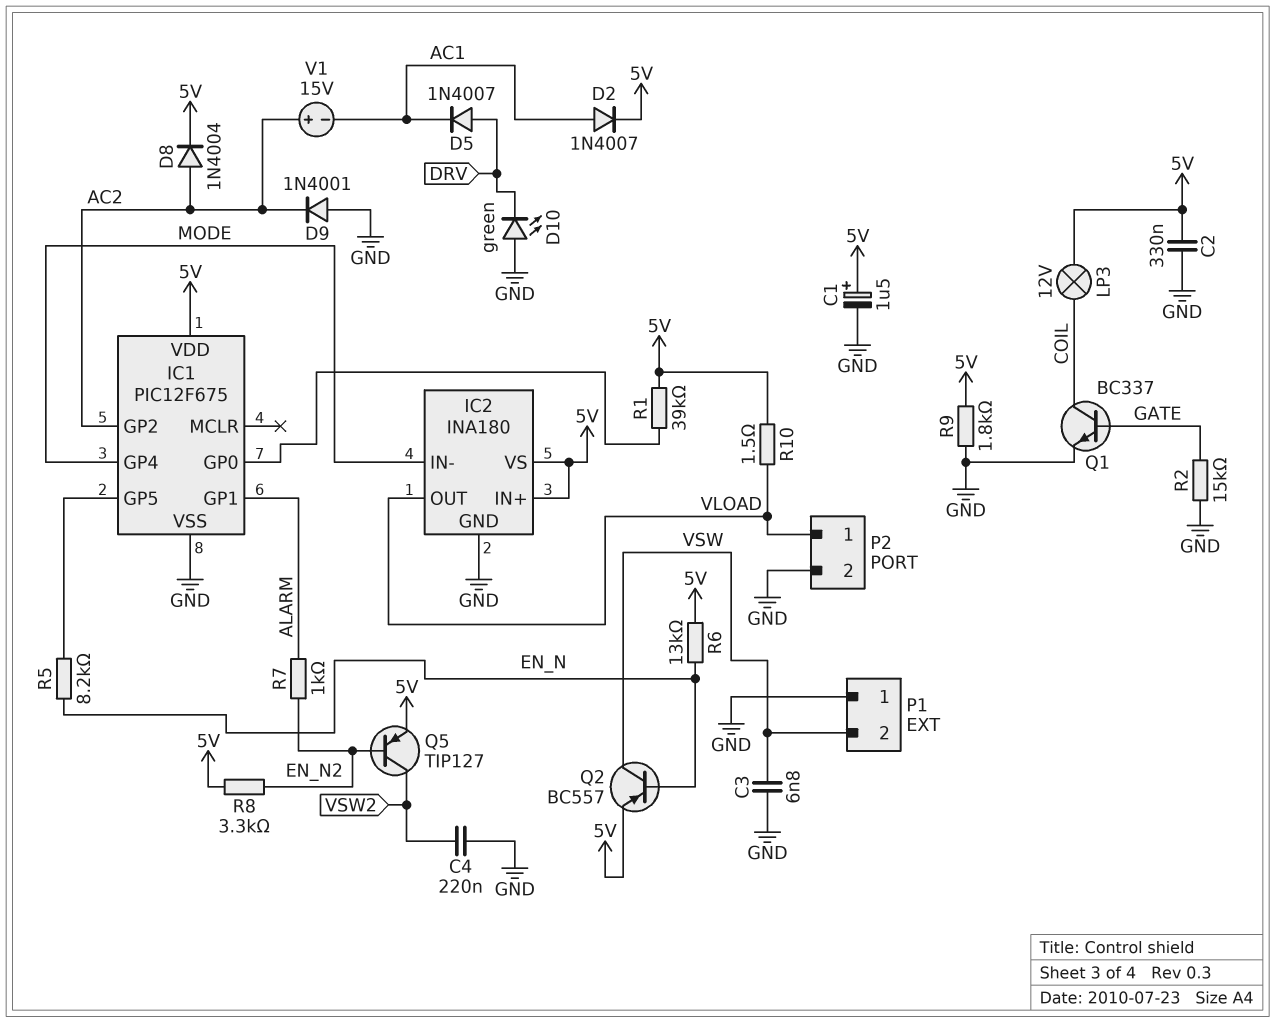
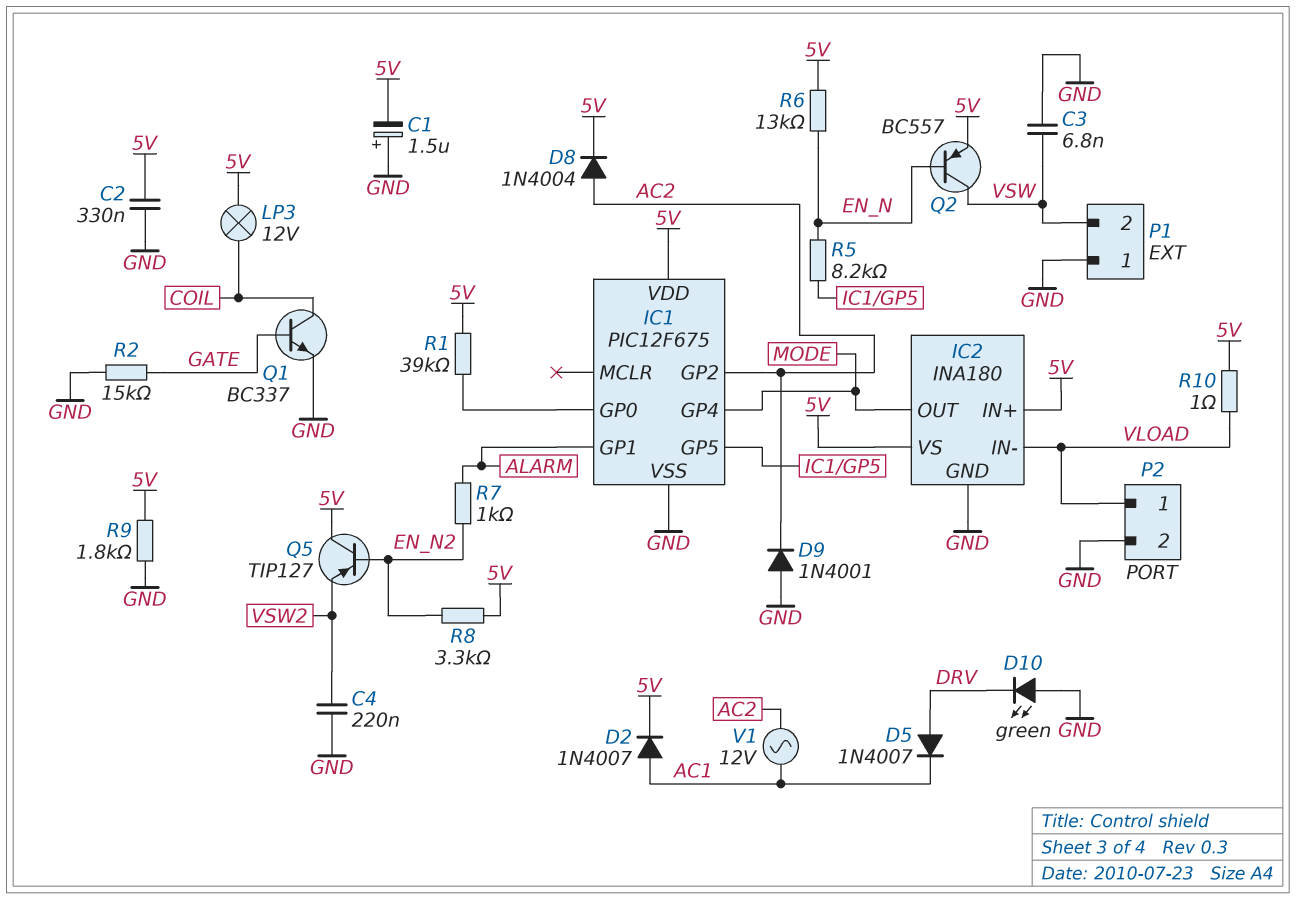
C1: 1.5uF (plus 5V, minus GND) -> 1.5uF (plus GND, minus 5V)
IC2 pin IN-: MODE -> VLOAD
IC2 pin OUT: VLOAD -> MODE
Q5: PNP TIP127 (B EN_N2, C VSW2, E 5V) -> PNP TIP127 (B EN_N2, C 5V, E VSW2)
R10: 1.5 (5V, VLOAD) -> 1 (5V, VLOAD)
V1: 15V (plus AC2, minus AC1) -> AC 12V (AC1, AC2)

